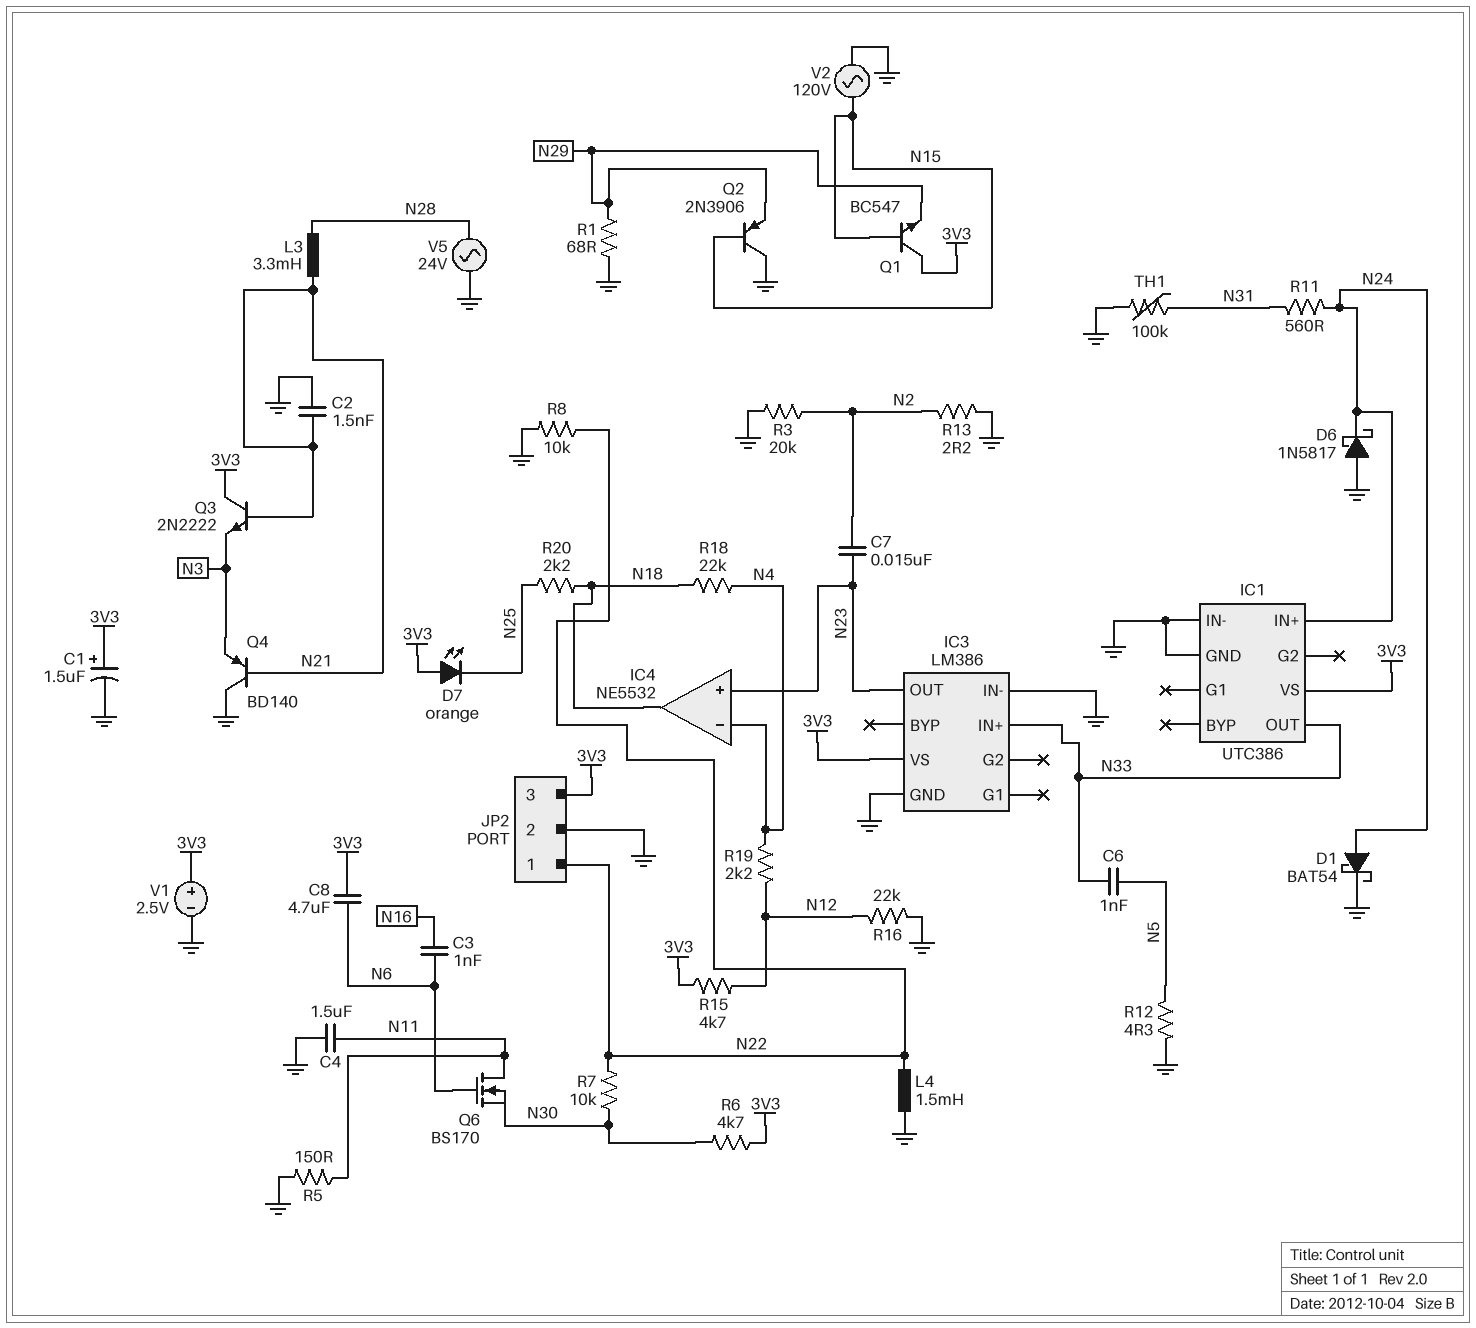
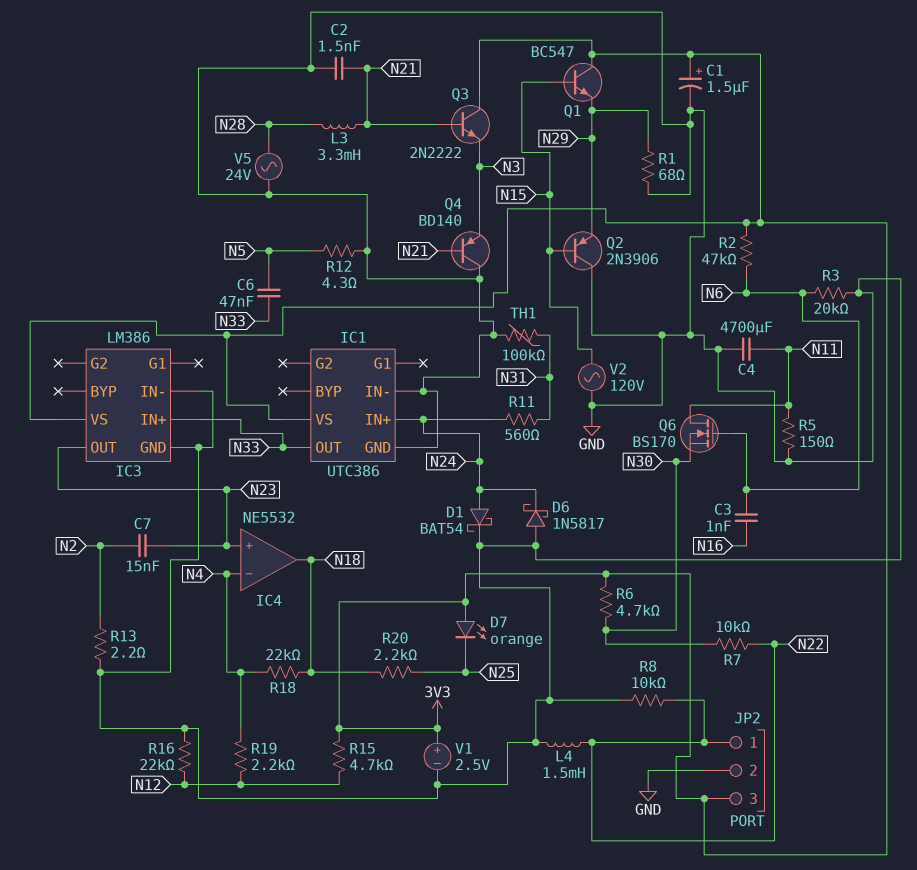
C4: 1.5uF (GND, N11) -> 4700uF (GND, N11)
C6: 1nF (N5, N33) -> 47nF (N5, N33)
C8: 4.7uF (3V3, N6) -> none
R2: none -> 47k (3V3, N6)
R3: 20k (GND, N2) -> 20k (GND, N6)

